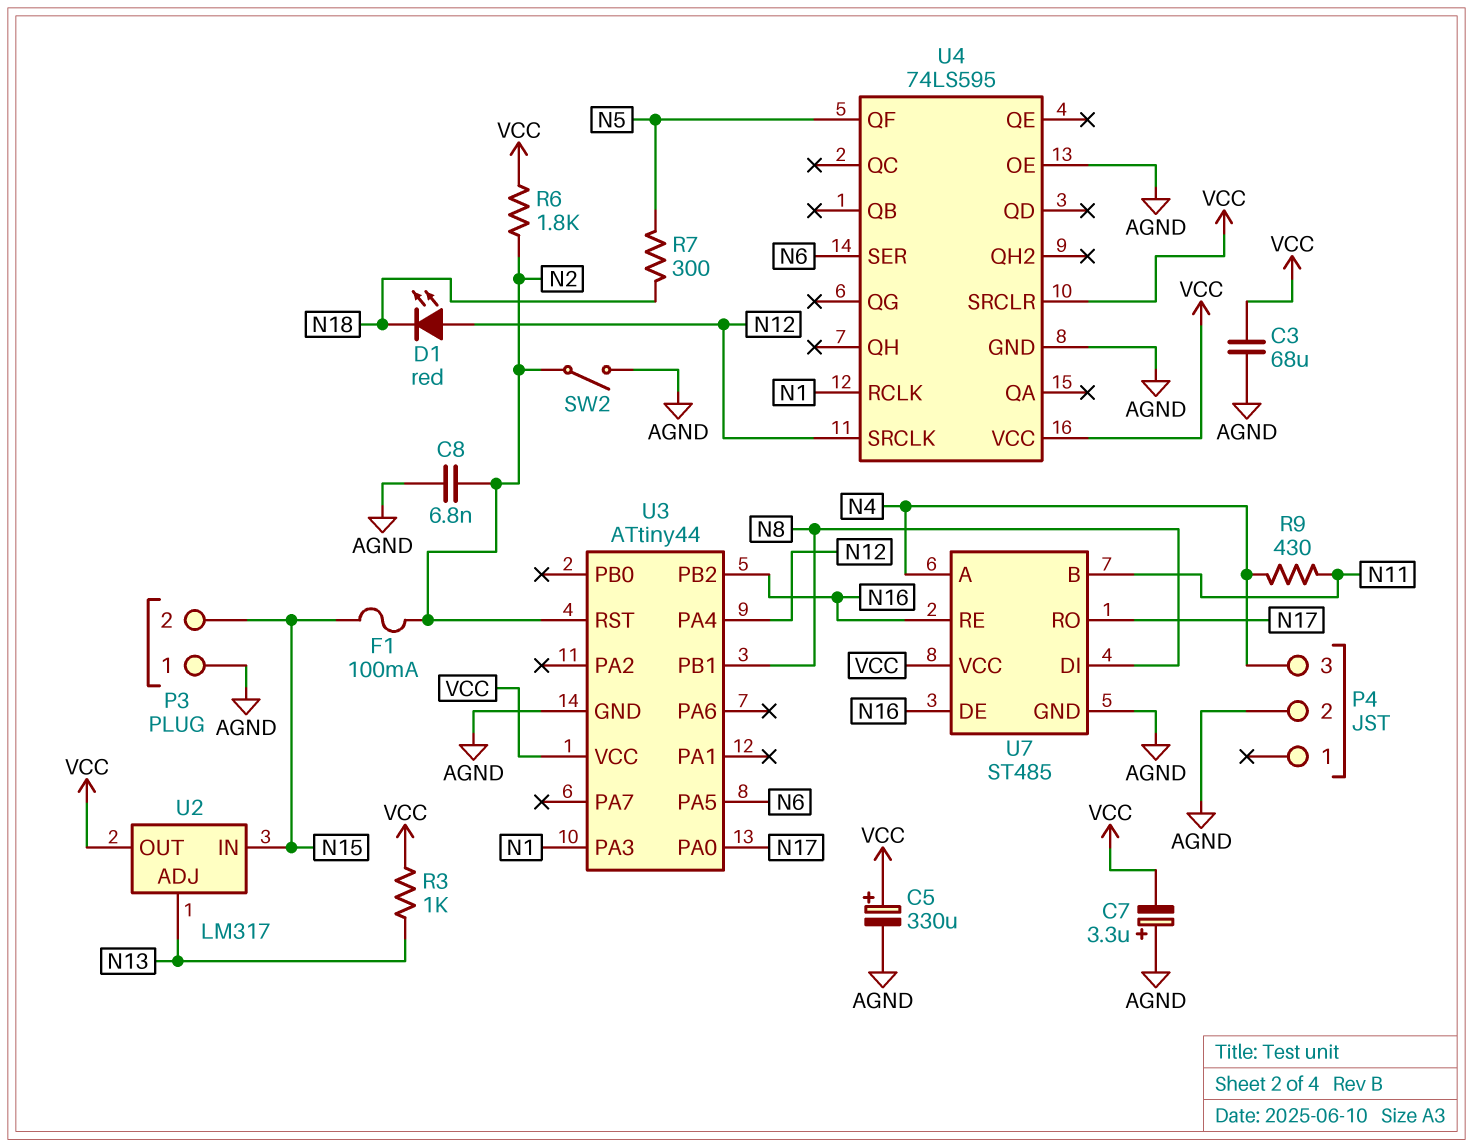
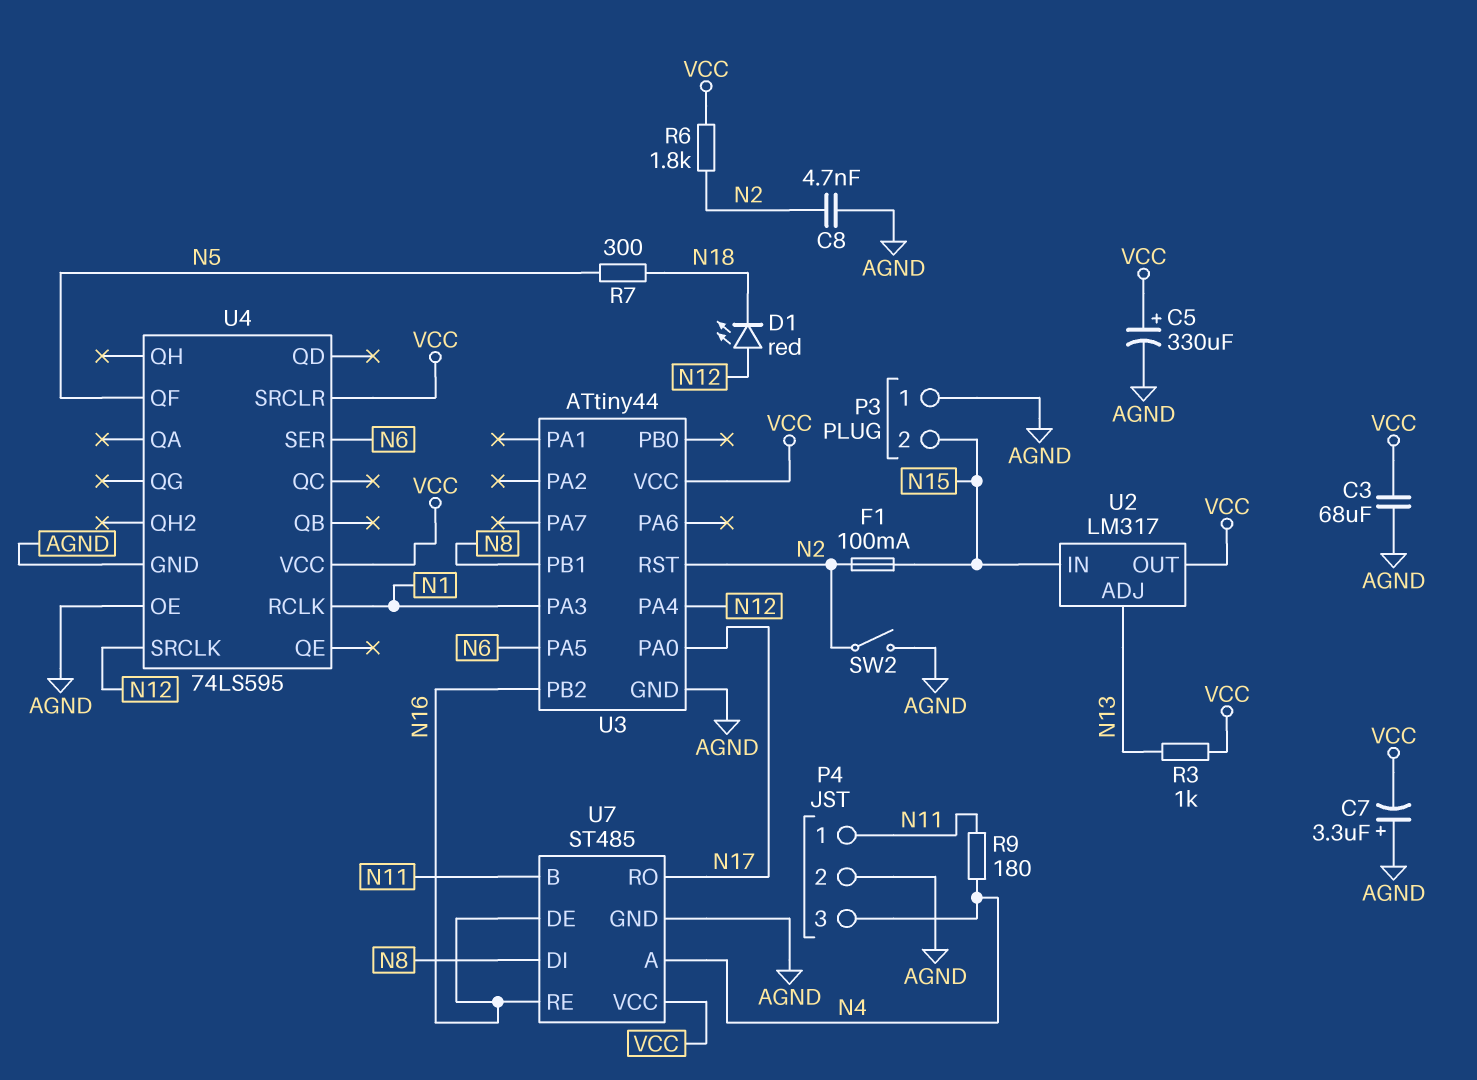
C8: 6.8nF (AGND, N2) -> 4.7nF (AGND, N2)
P4 pin 1: none -> N11
R9: 430 (N4, N11) -> 180 (N4, N11)

